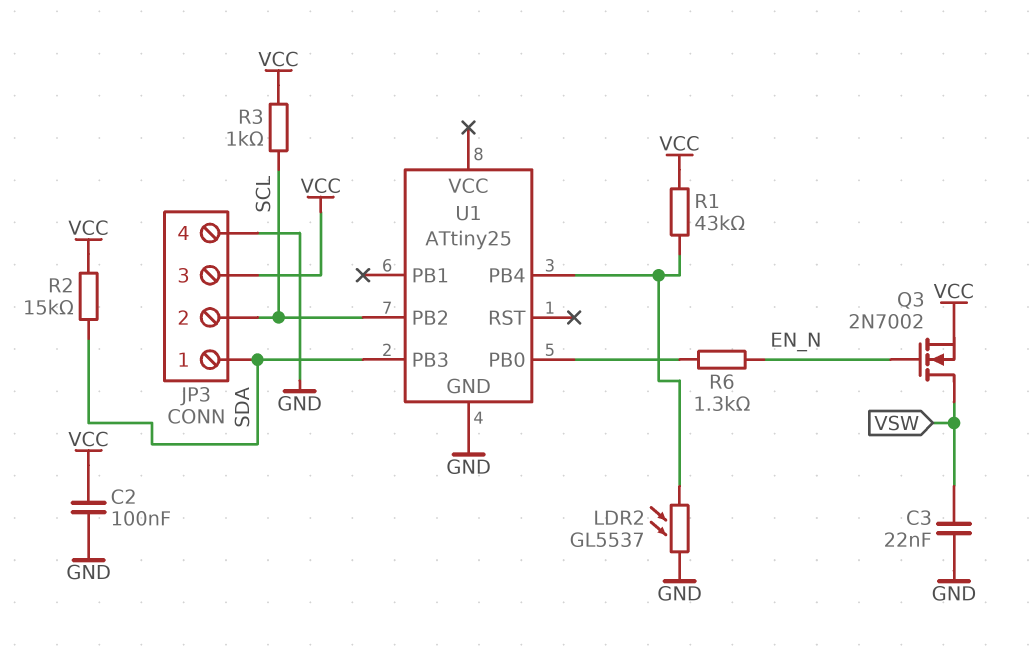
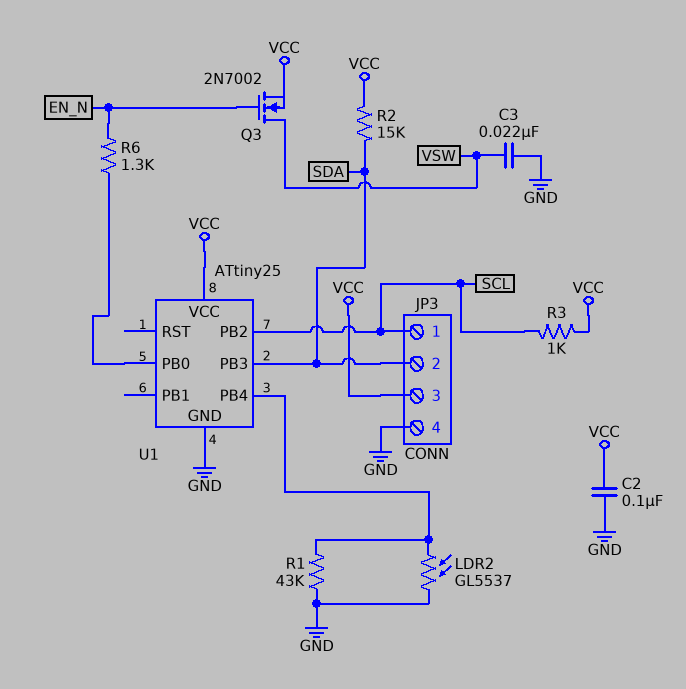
JP3 pin 1: SDA -> SCL
JP3 pin 2: SCL -> SDA
R1: 43k (U1/PB4, VCC) -> 43k (GND, U1/PB4)
U1 pin VCC: none -> VCC

